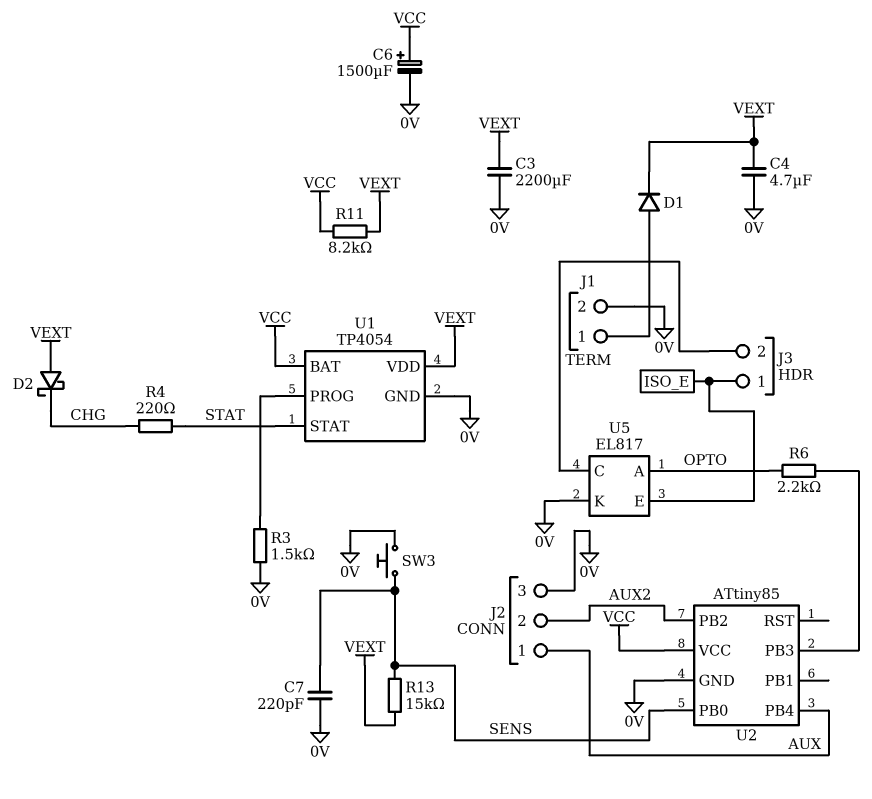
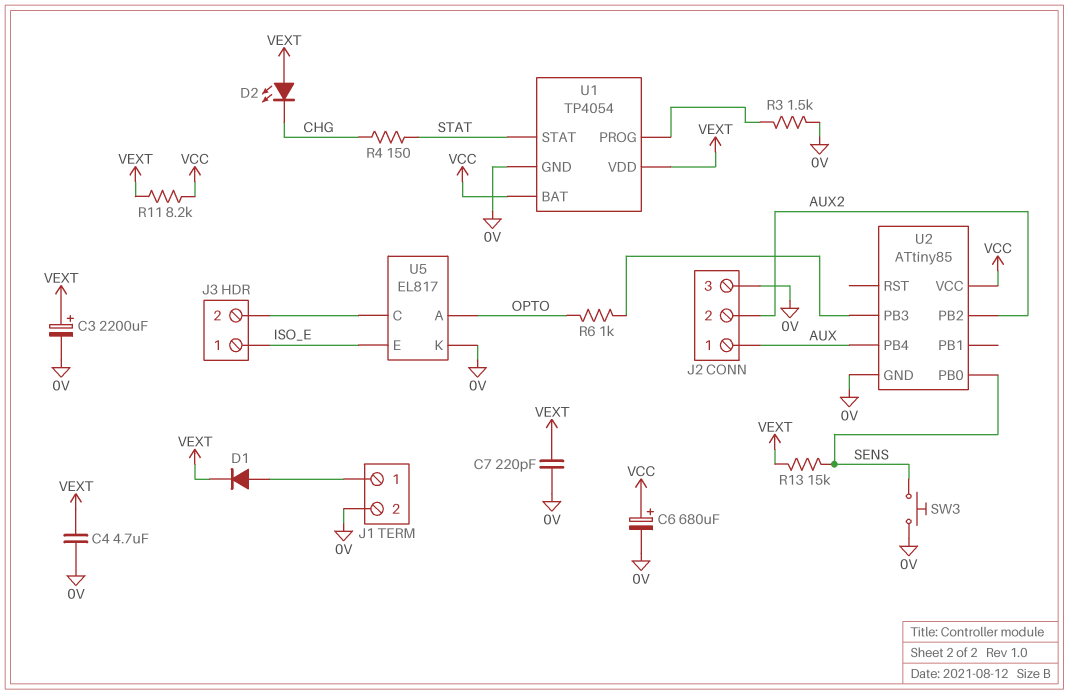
C3: 2200uF (0V, VEXT) -> 2200uF (plus VEXT, minus 0V)
C6: 1500uF (plus VCC, minus 0V) -> 680uF (plus VCC, minus 0V)
C7: 220pF (0V, SENS) -> 220pF (0V, VEXT)
D2: schottky (A VEXT, K CHG) -> LED (A VEXT, K CHG)
R4: 220 (CHG, STAT) -> 150 (CHG, STAT)
R6: 2.2k (OPTO, U2/PB3) -> 1k (OPTO, U2/PB3)

